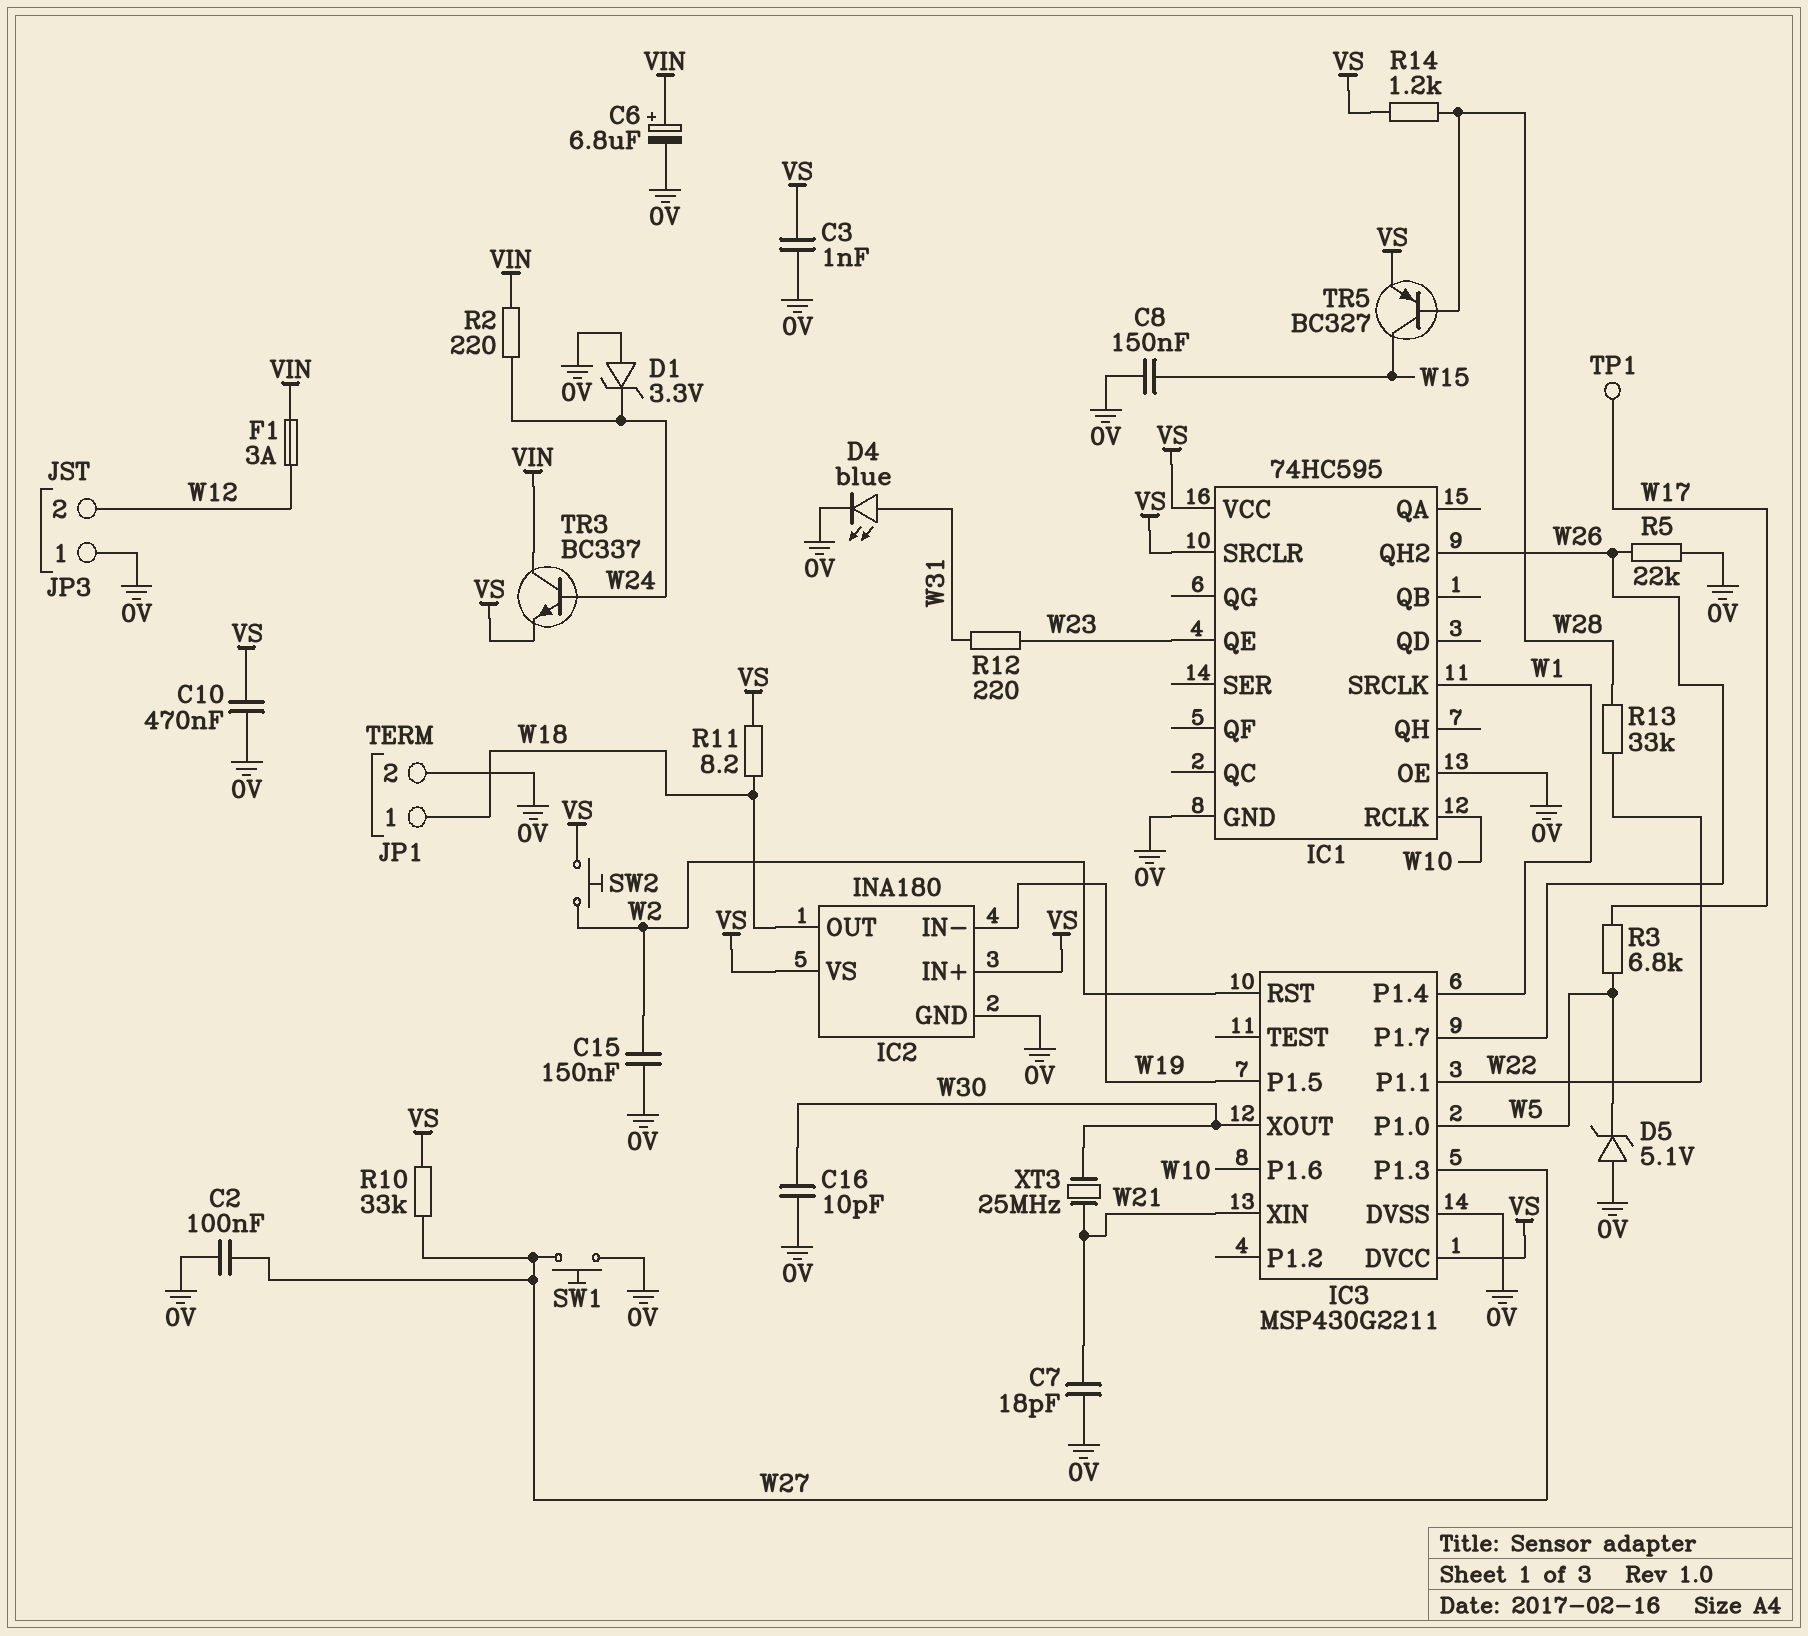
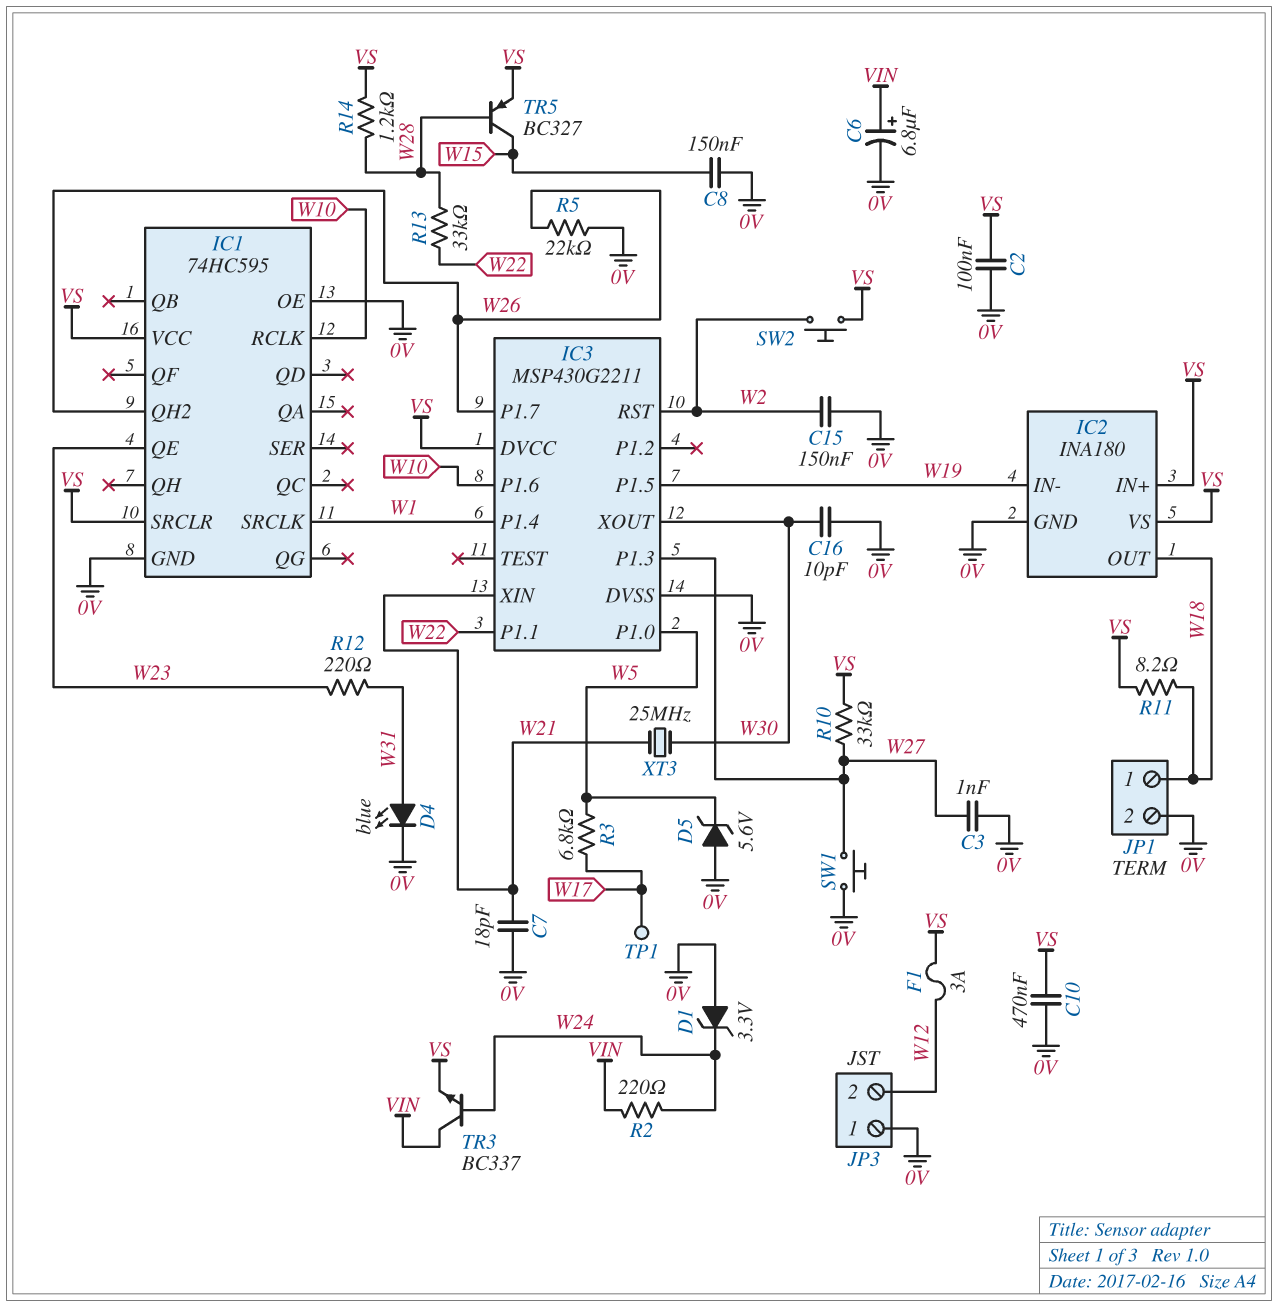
C2: 100nF (0V, W27) -> 100nF (0V, VS)
C3: 1nF (0V, VS) -> 1nF (0V, W27)
D5: zener 5.1V (A 0V, K W5) -> zener 5.6V (A 0V, K W5)
F1: 3A (VIN, W12) -> 3A (VS, W12)

